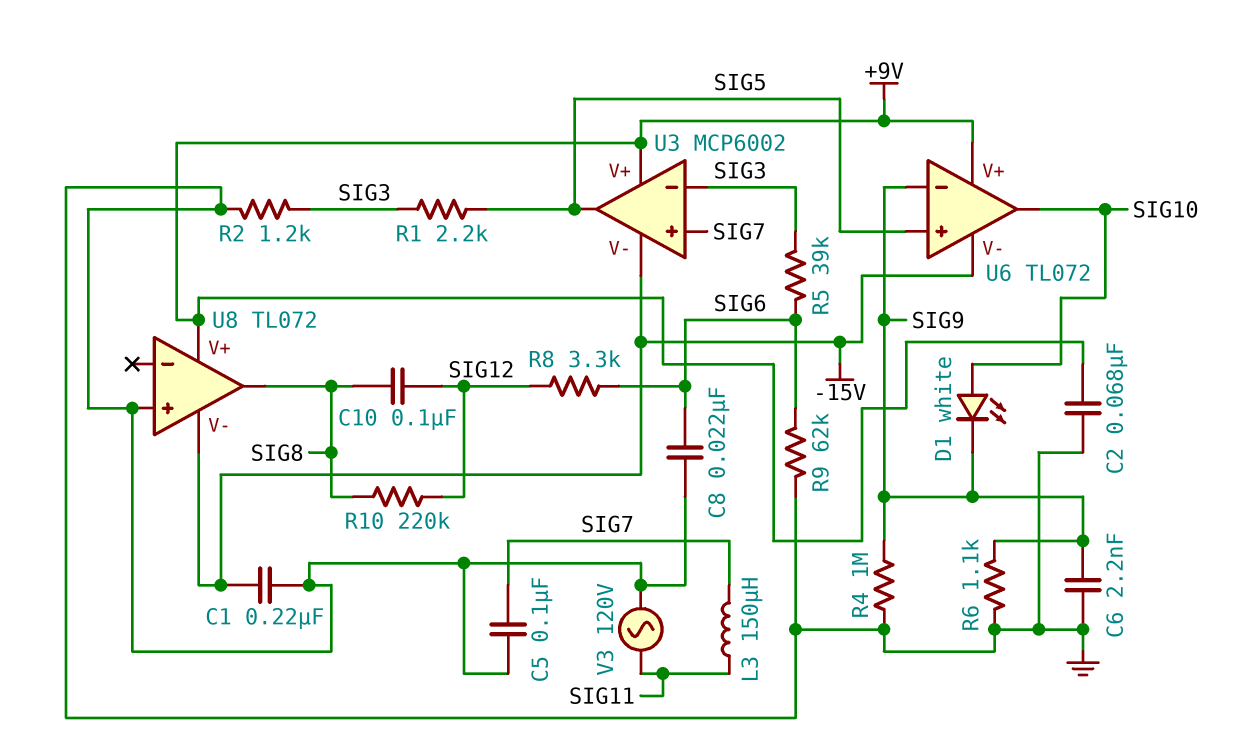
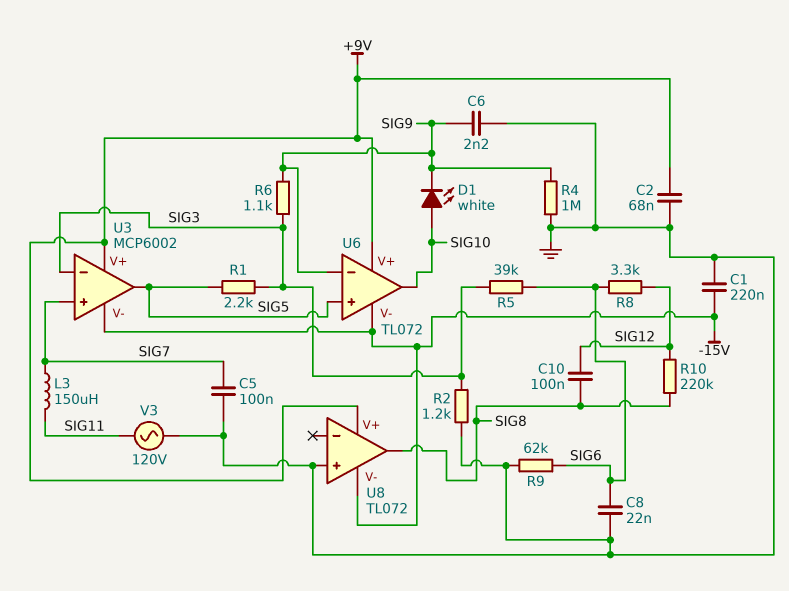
R6: 1.1k (GND, SIG9) -> 1.1k (SIG3, SIG9)

